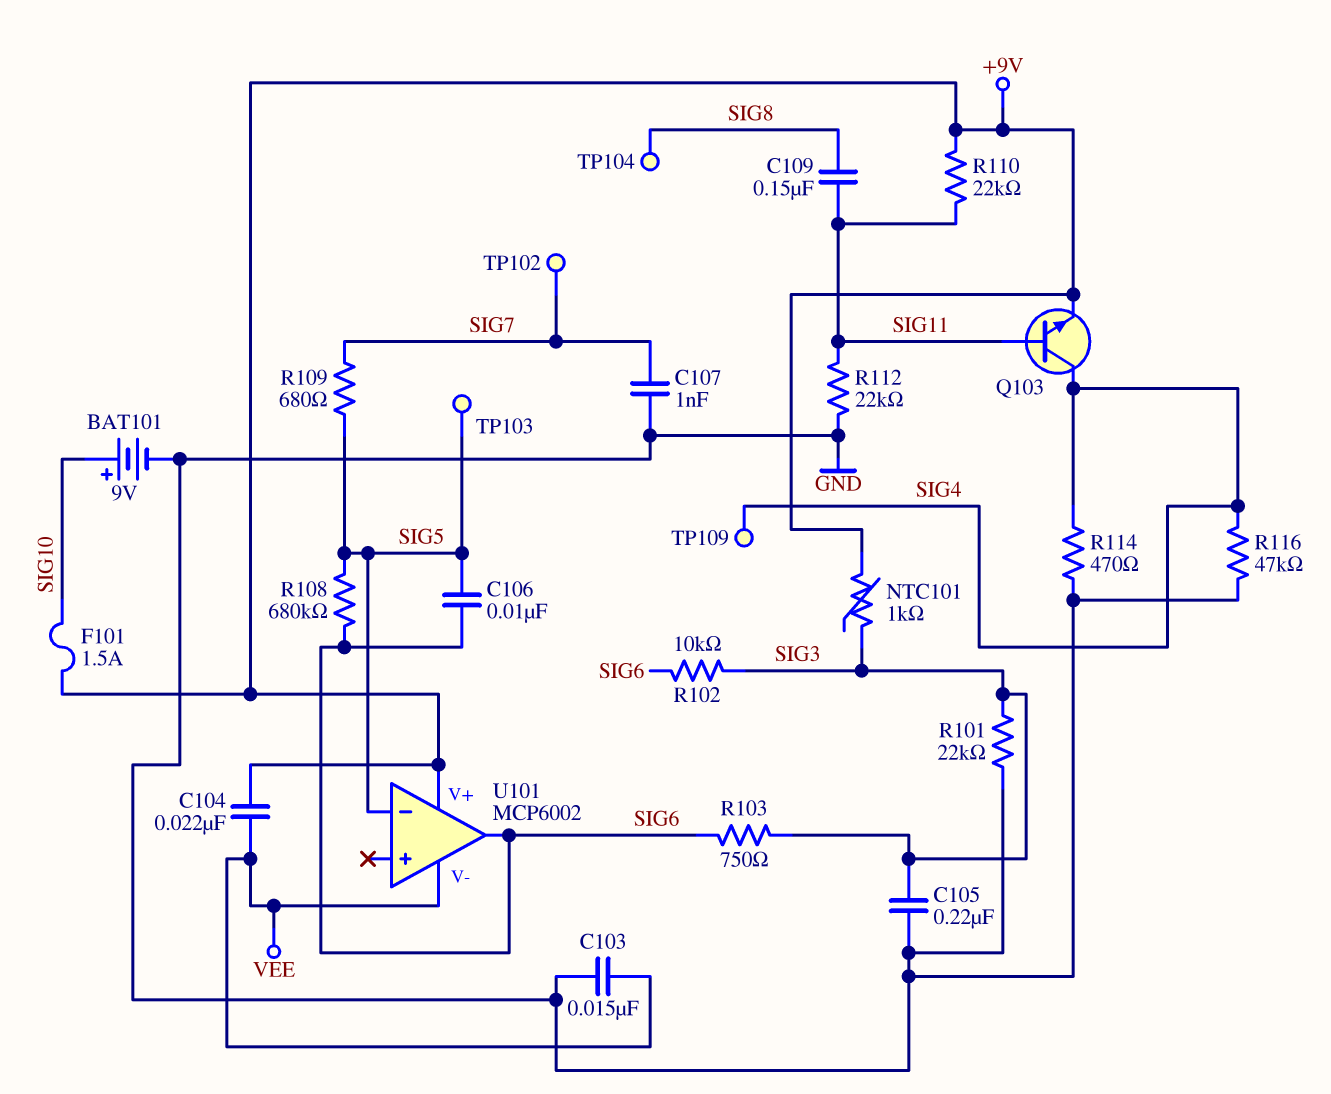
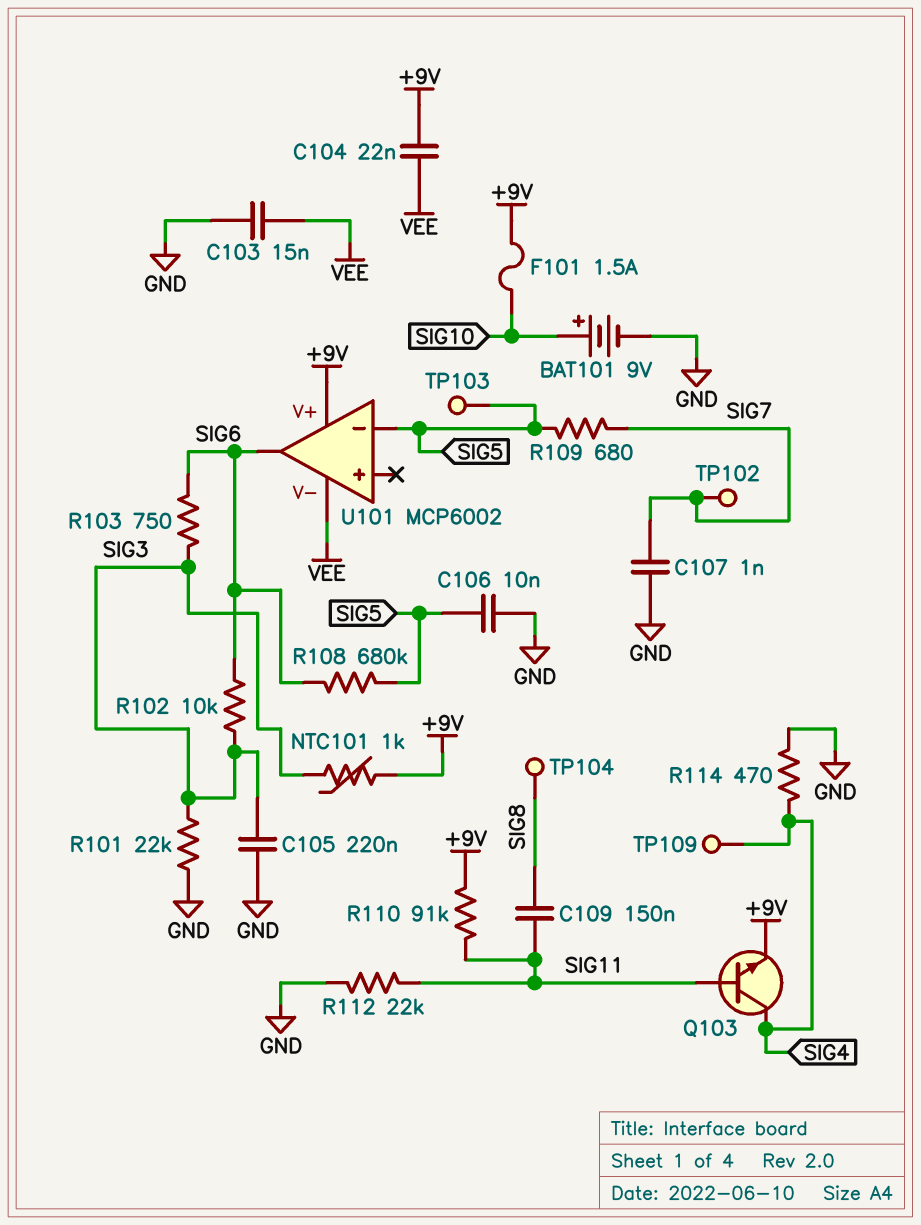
C106: 10nF (SIG5, SIG6) -> 10nF (GND, SIG5)
R110: 22k (+9V, SIG11) -> 91k (+9V, SIG11)
R116: 47k (GND, SIG4) -> none

